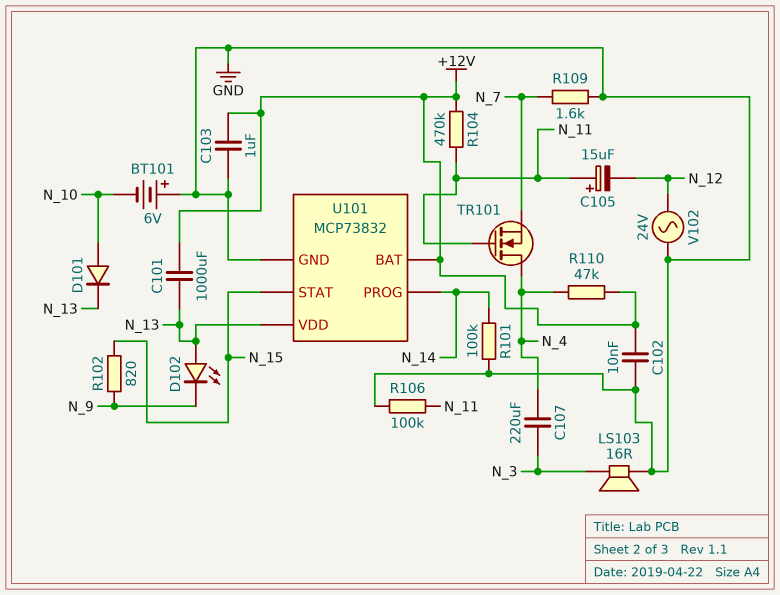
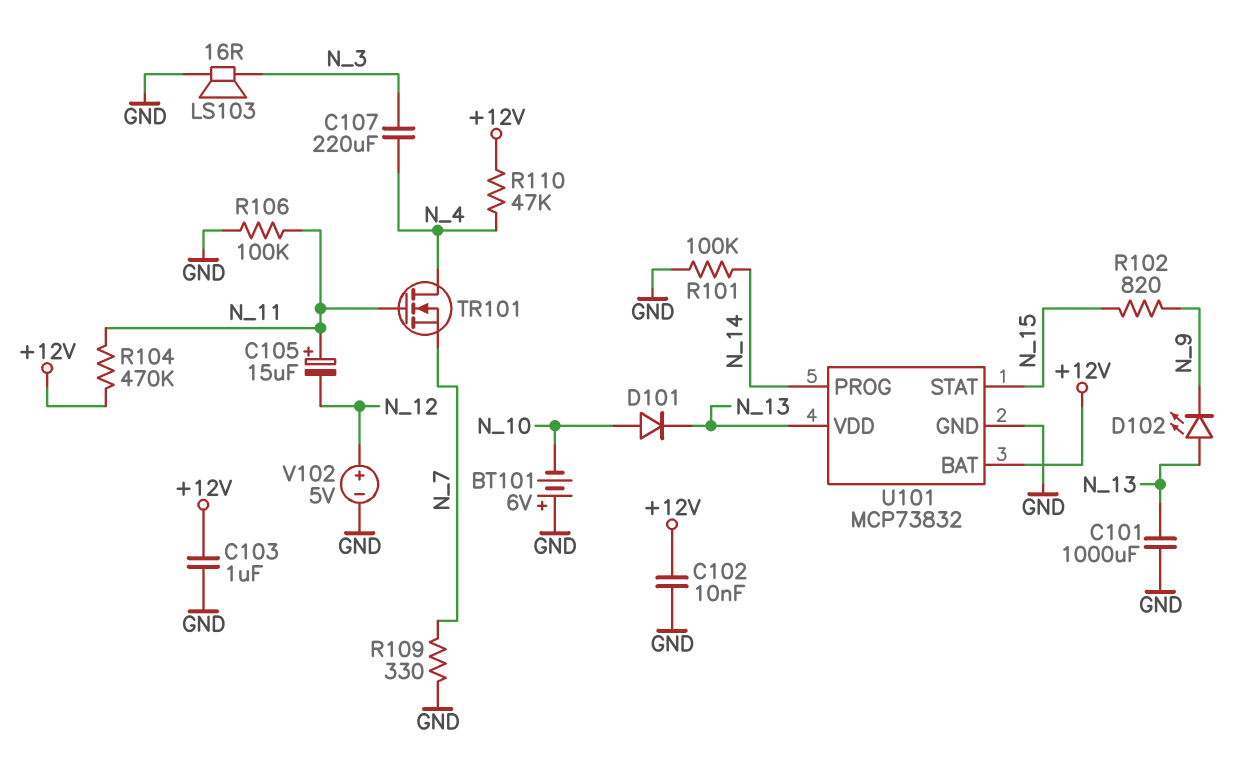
C101: 1000uF (+12V, N_13) -> 1000uF (GND, N_13)
R109: 1.6k (GND, N_7) -> 330 (GND, N_7)
V102: AC 24V (GND, N_12) -> 5V (plus N_12, minus GND)

